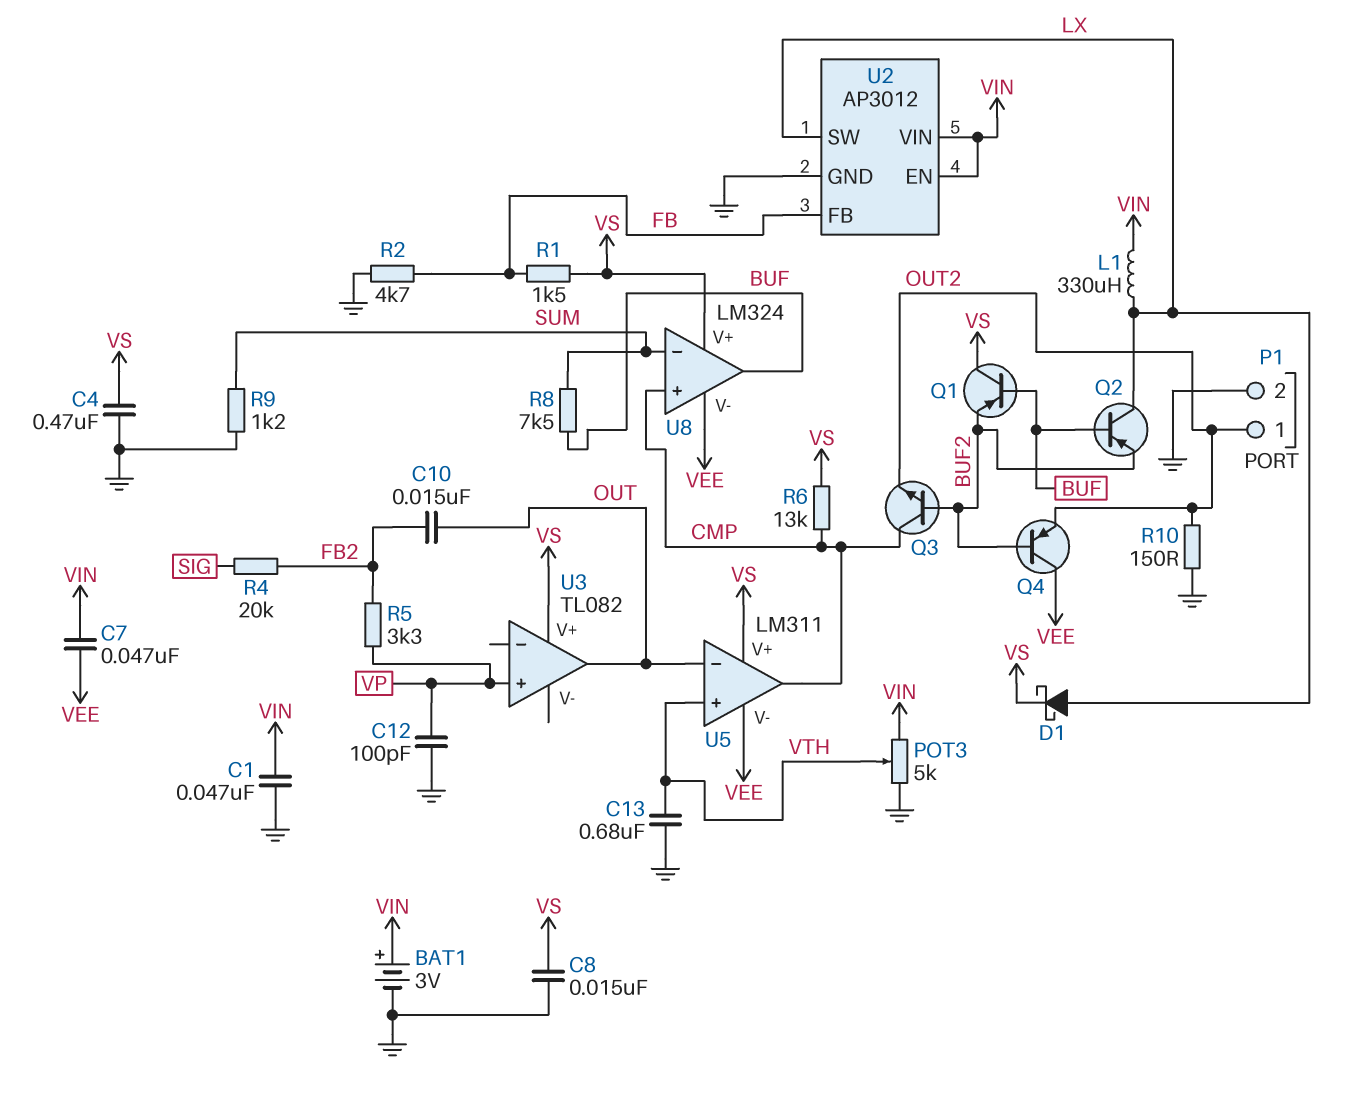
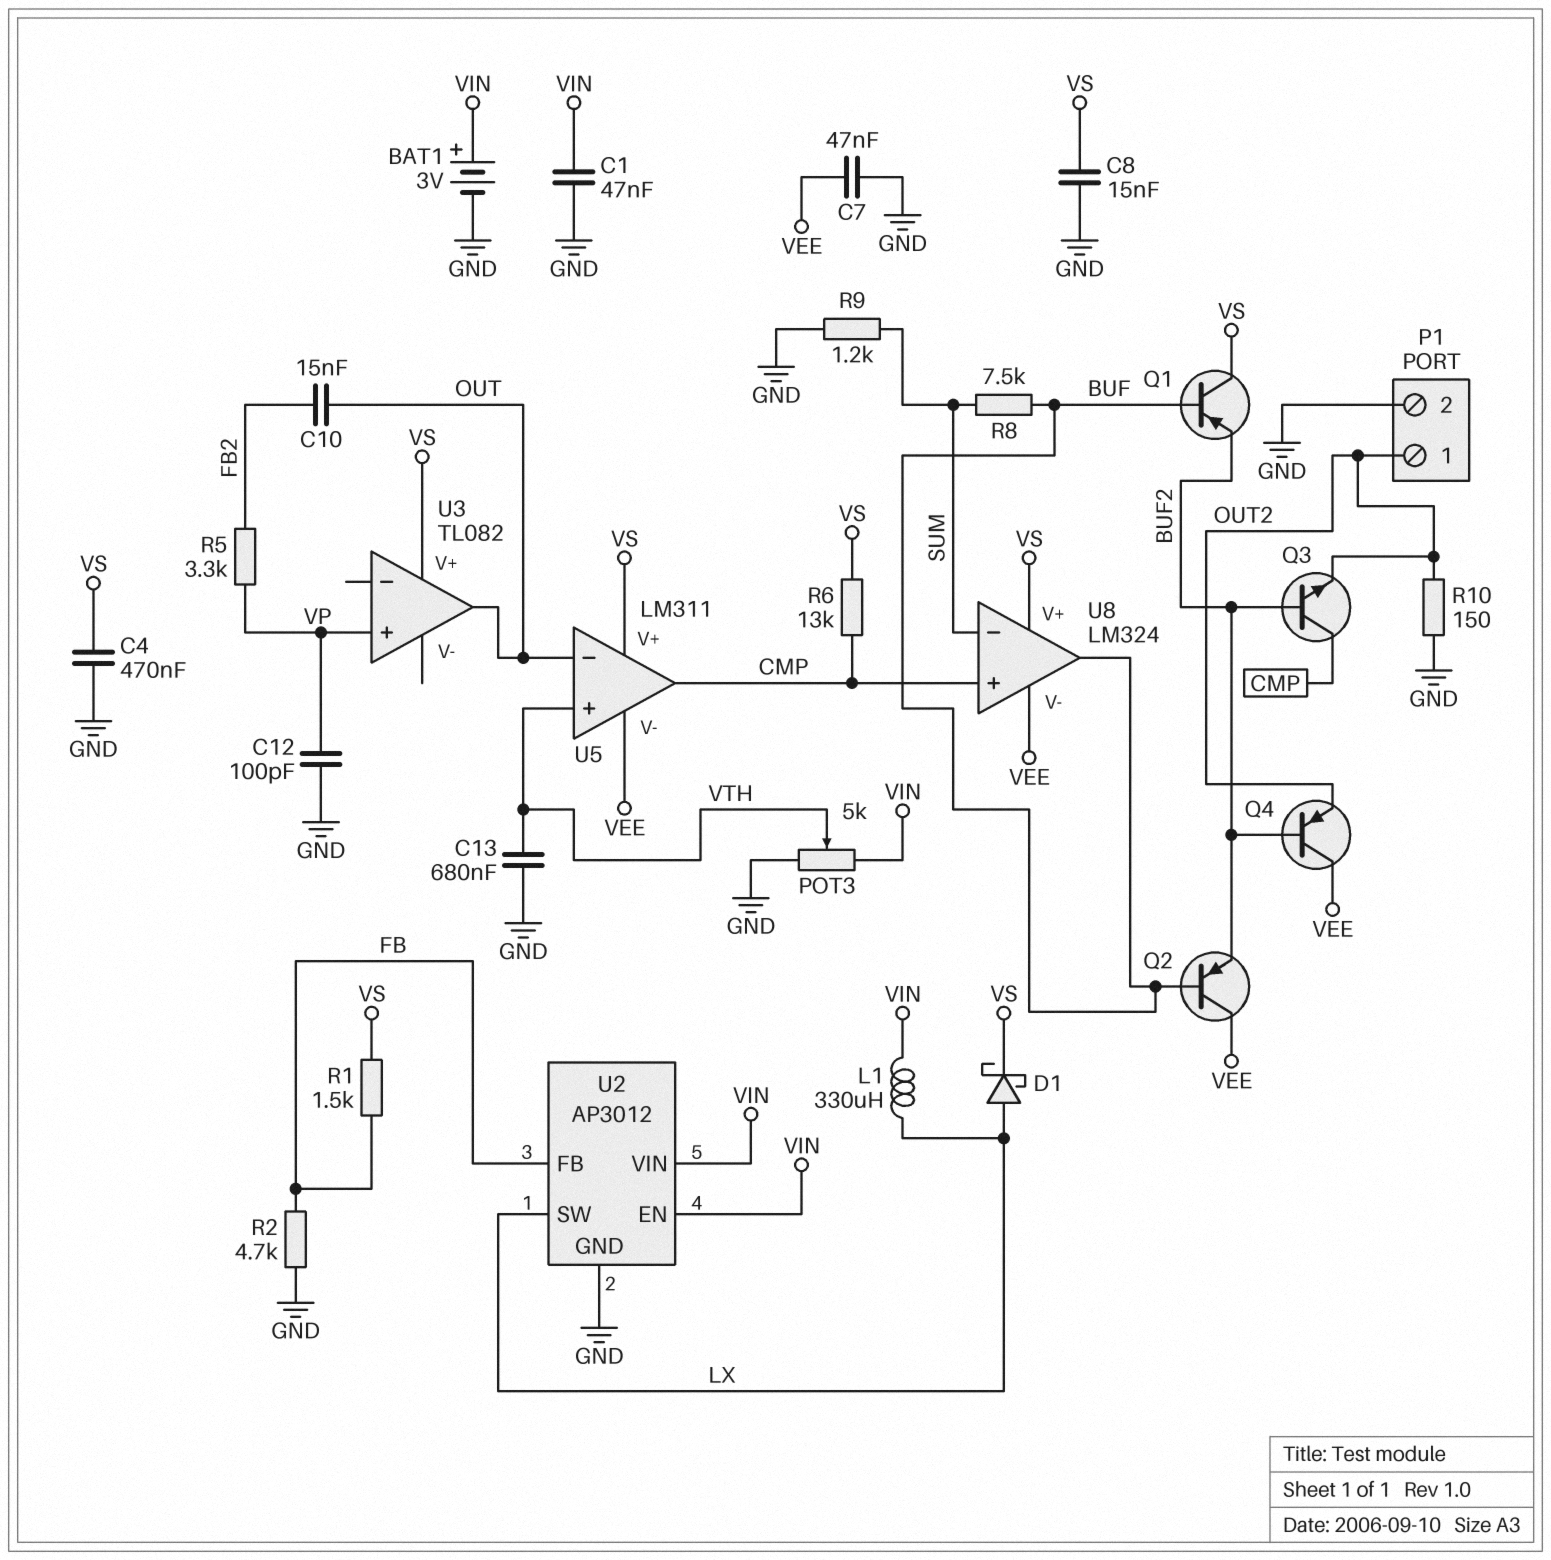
C7: 47nF (VEE, VIN) -> 47nF (GND, VEE)
Q2: PNP (B BUF, C LX, E BUF2) -> PNP (B BUF, C VEE, E BUF2)
R4: 20k (FB2, SIG) -> none

